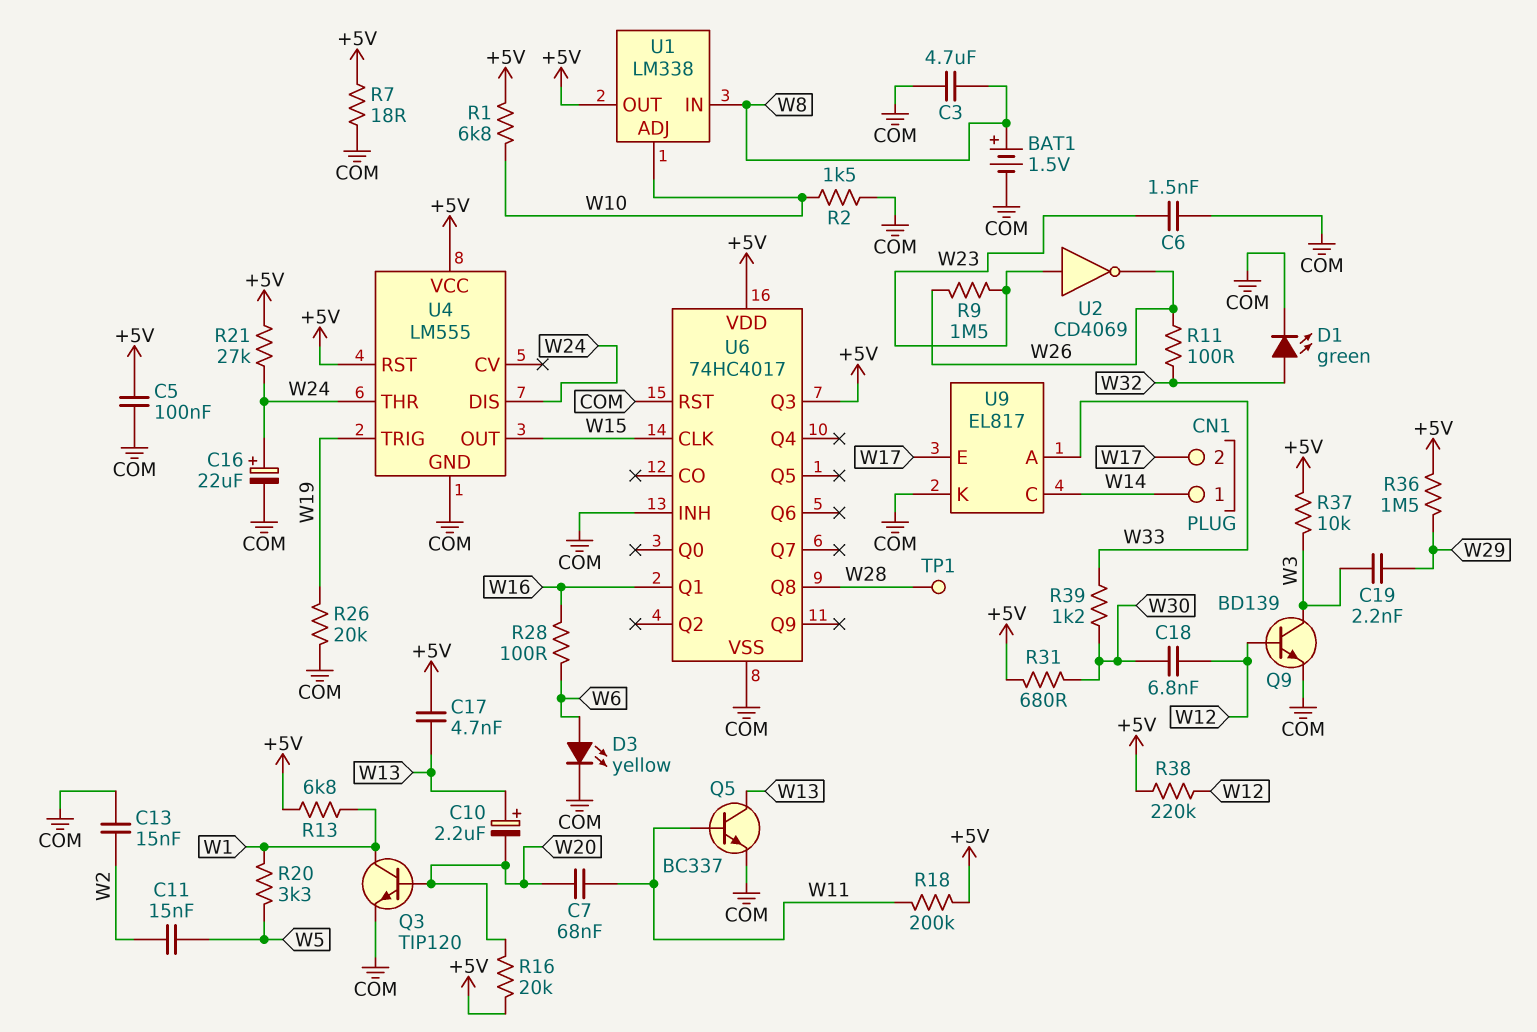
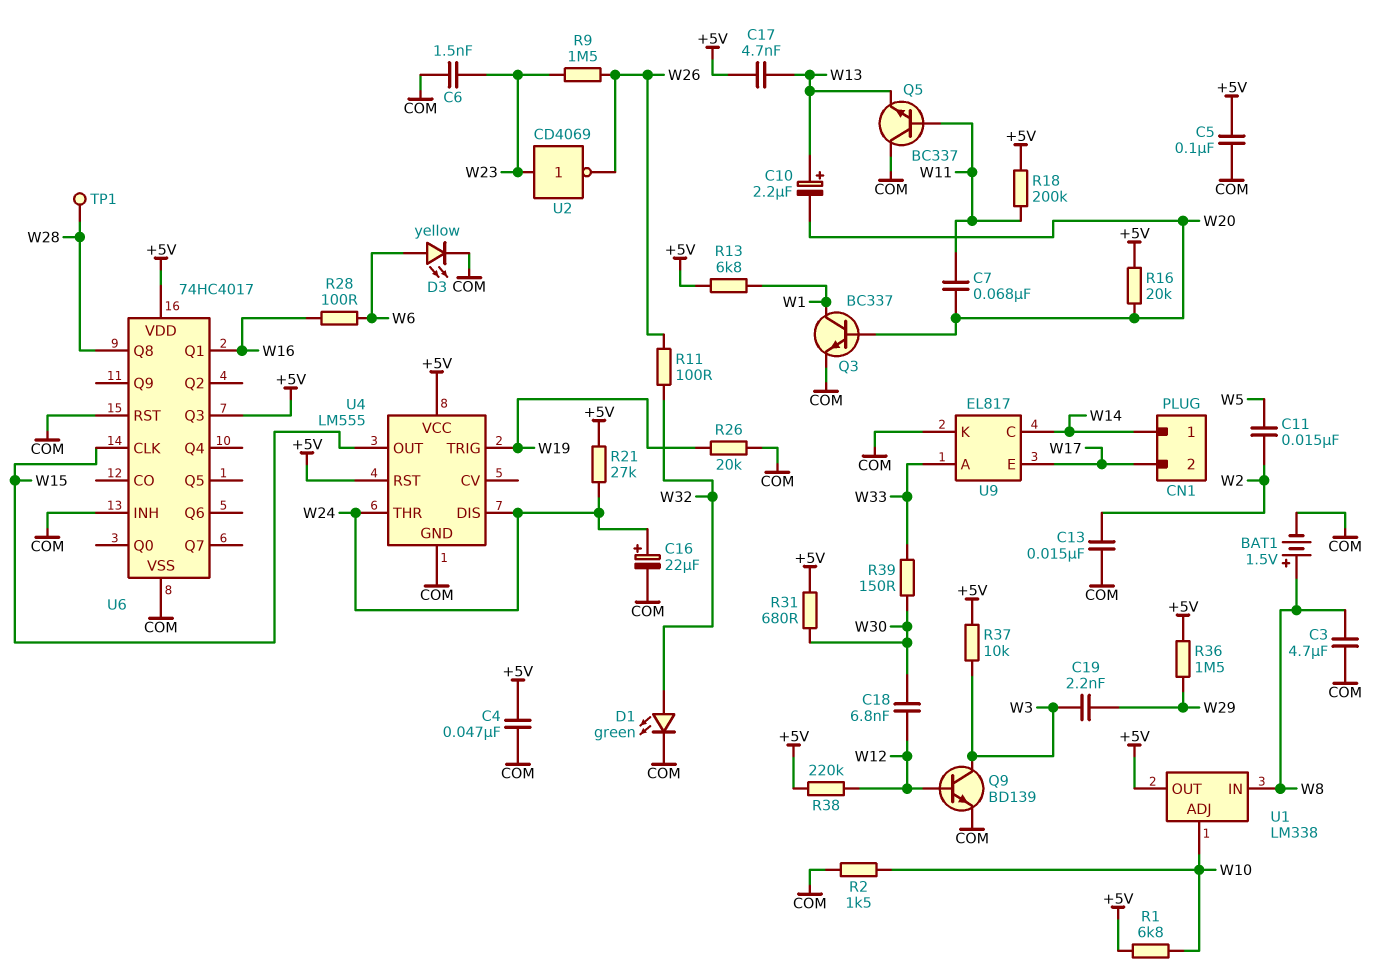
C4: none -> 47nF (+5V, COM)
Q3: NPN TIP120 (B W20, C W1, E COM) -> NPN BC337 (B W20, C W1, E COM)
Q5: NPN BC337 (B W11, C W13, E COM) -> NPN BC337 (B W11, C COM, E W13)
R7: 18 (+5V, COM) -> none
R20: 3.3k (W1, W5) -> none
R39: 1.2k (W30, W33) -> 150 (W30, W33)

